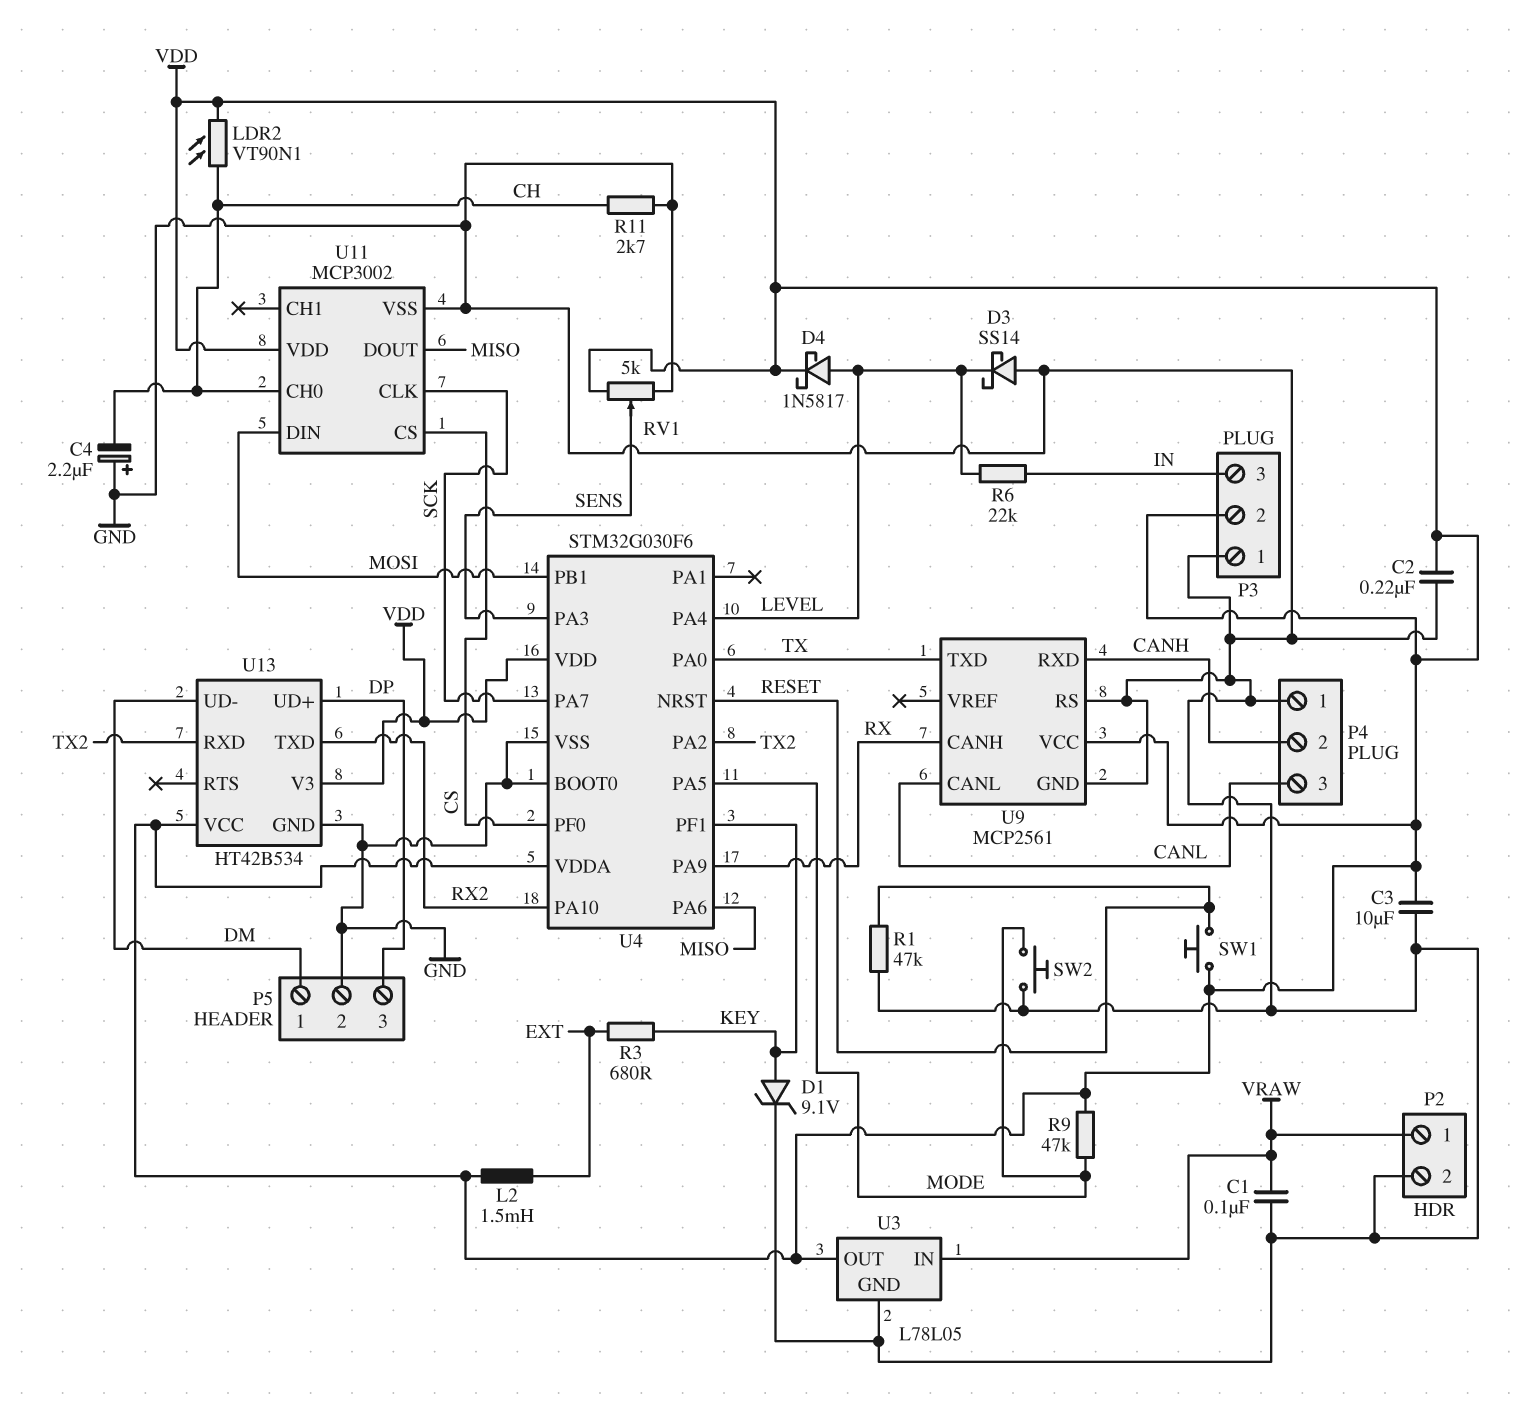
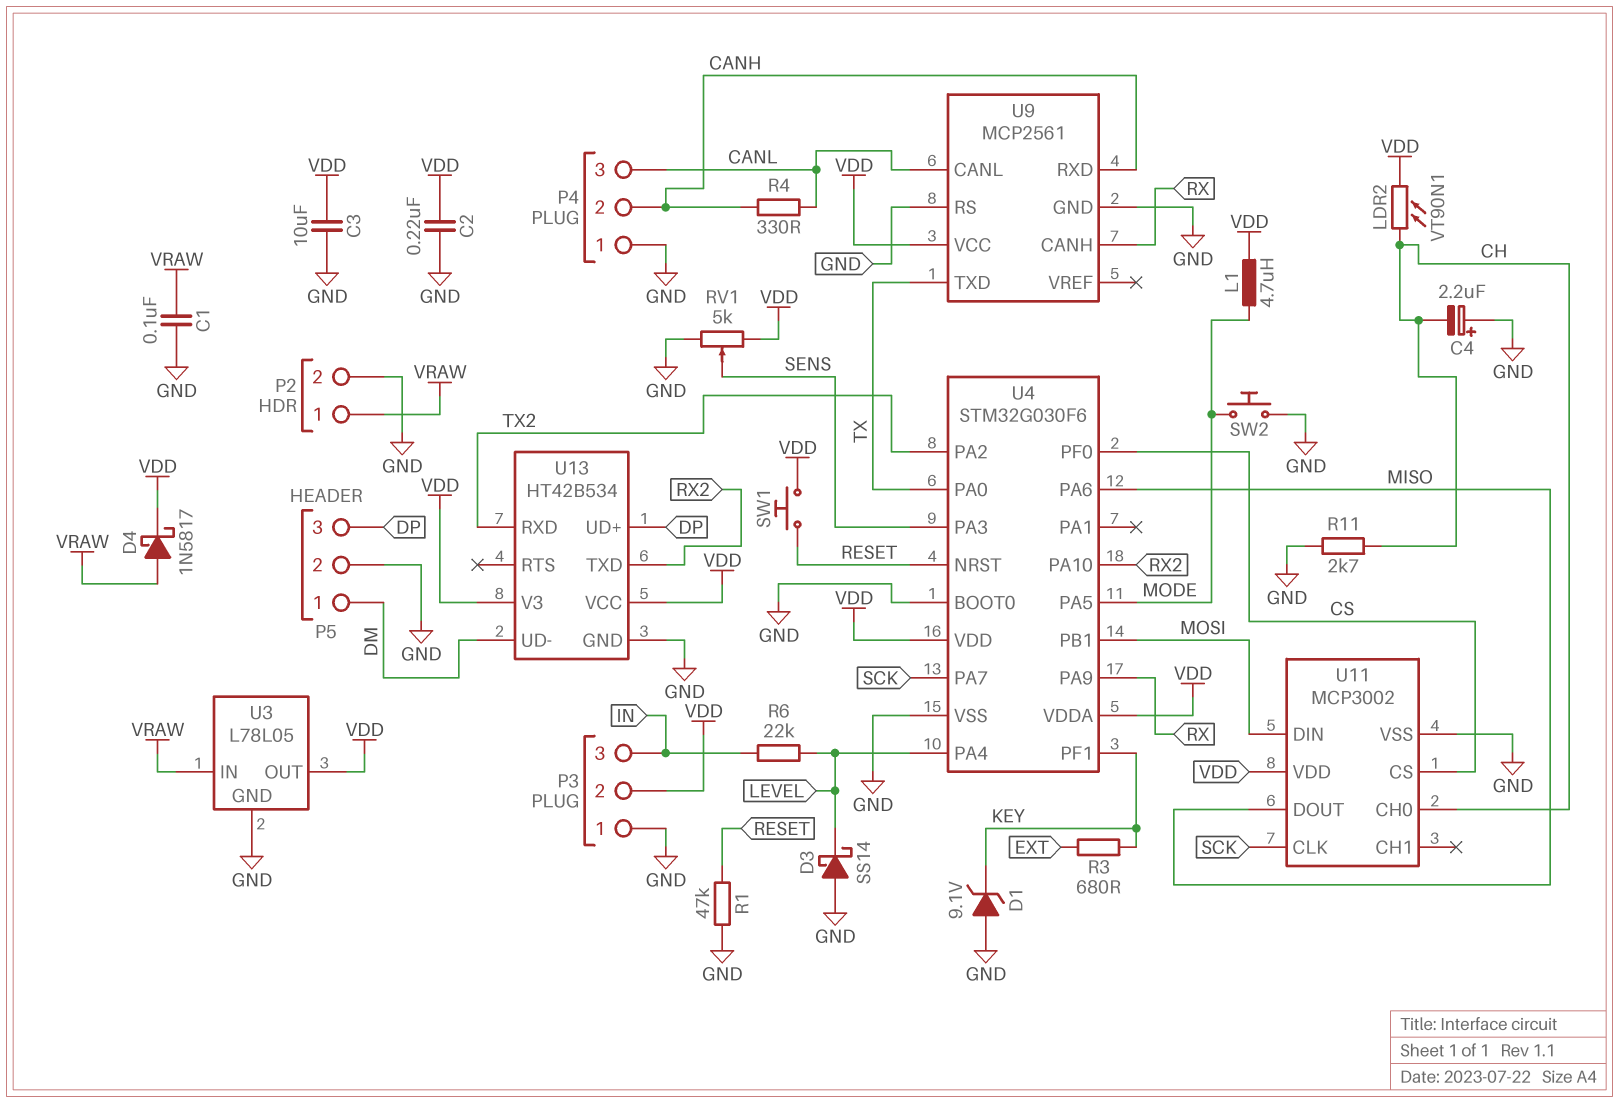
D1: zener 9.1V (A KEY, K GND) -> zener 9.1V (A GND, K KEY)
D4: schottky 1N5817 (A LEVEL, K VDD) -> schottky 1N5817 (A VRAW, K VDD)
L1: none -> 4.7uH (MODE, VDD)
L2: 1.5mH (EXT, VDD) -> none
R4: none -> 330 (CANH, CANL)
R9: 47k (MODE, VDD) -> none

